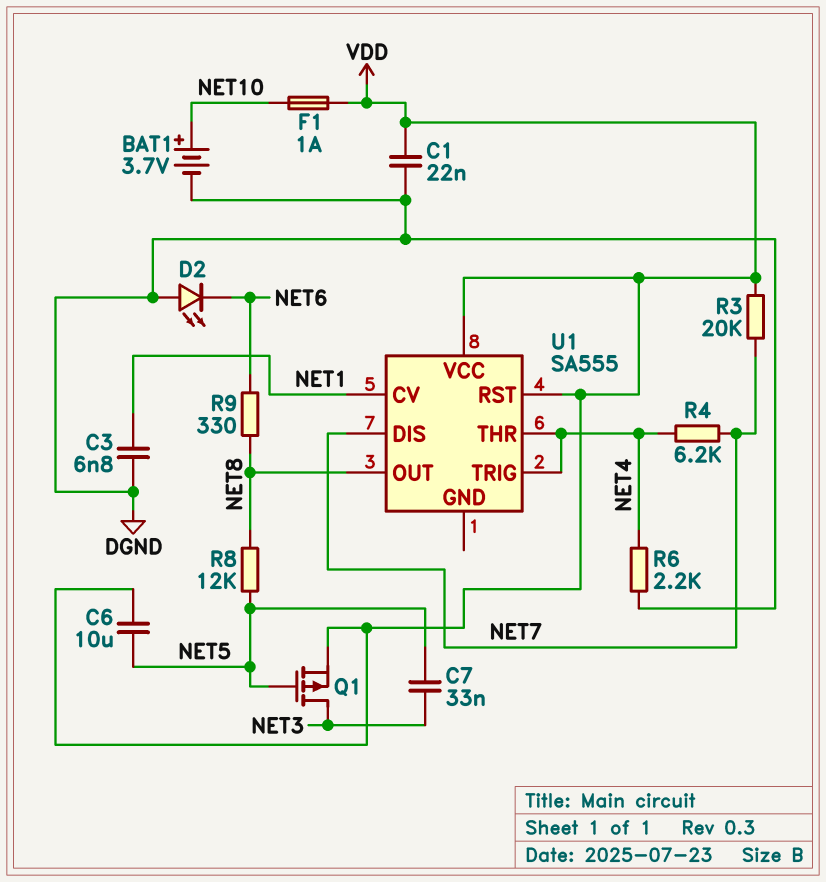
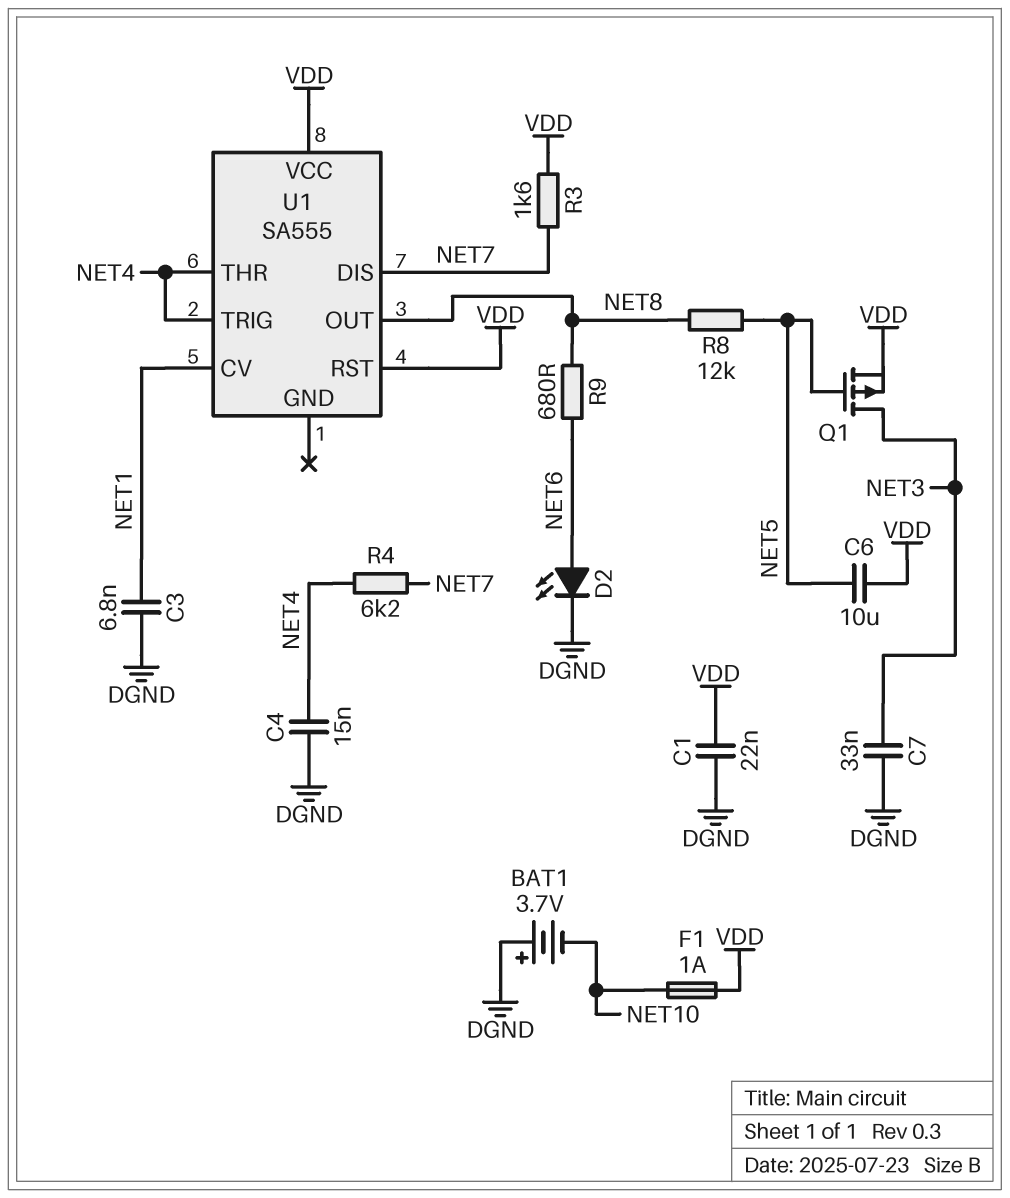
BAT1: 3.7V (plus NET10, minus DGND) -> 3.7V (plus DGND, minus NET10)
C4: none -> 15nF (DGND, NET4)
C7: 33nF (NET3, NET5) -> 33nF (DGND, NET3)
D2: LED (A DGND, K NET6) -> LED (A NET6, K DGND)
R3: 20k (NET7, VDD) -> 1.6k (NET7, VDD)
R6: 2.2k (DGND, NET4) -> none
R9: 330 (NET6, NET8) -> 680 (NET6, NET8)

